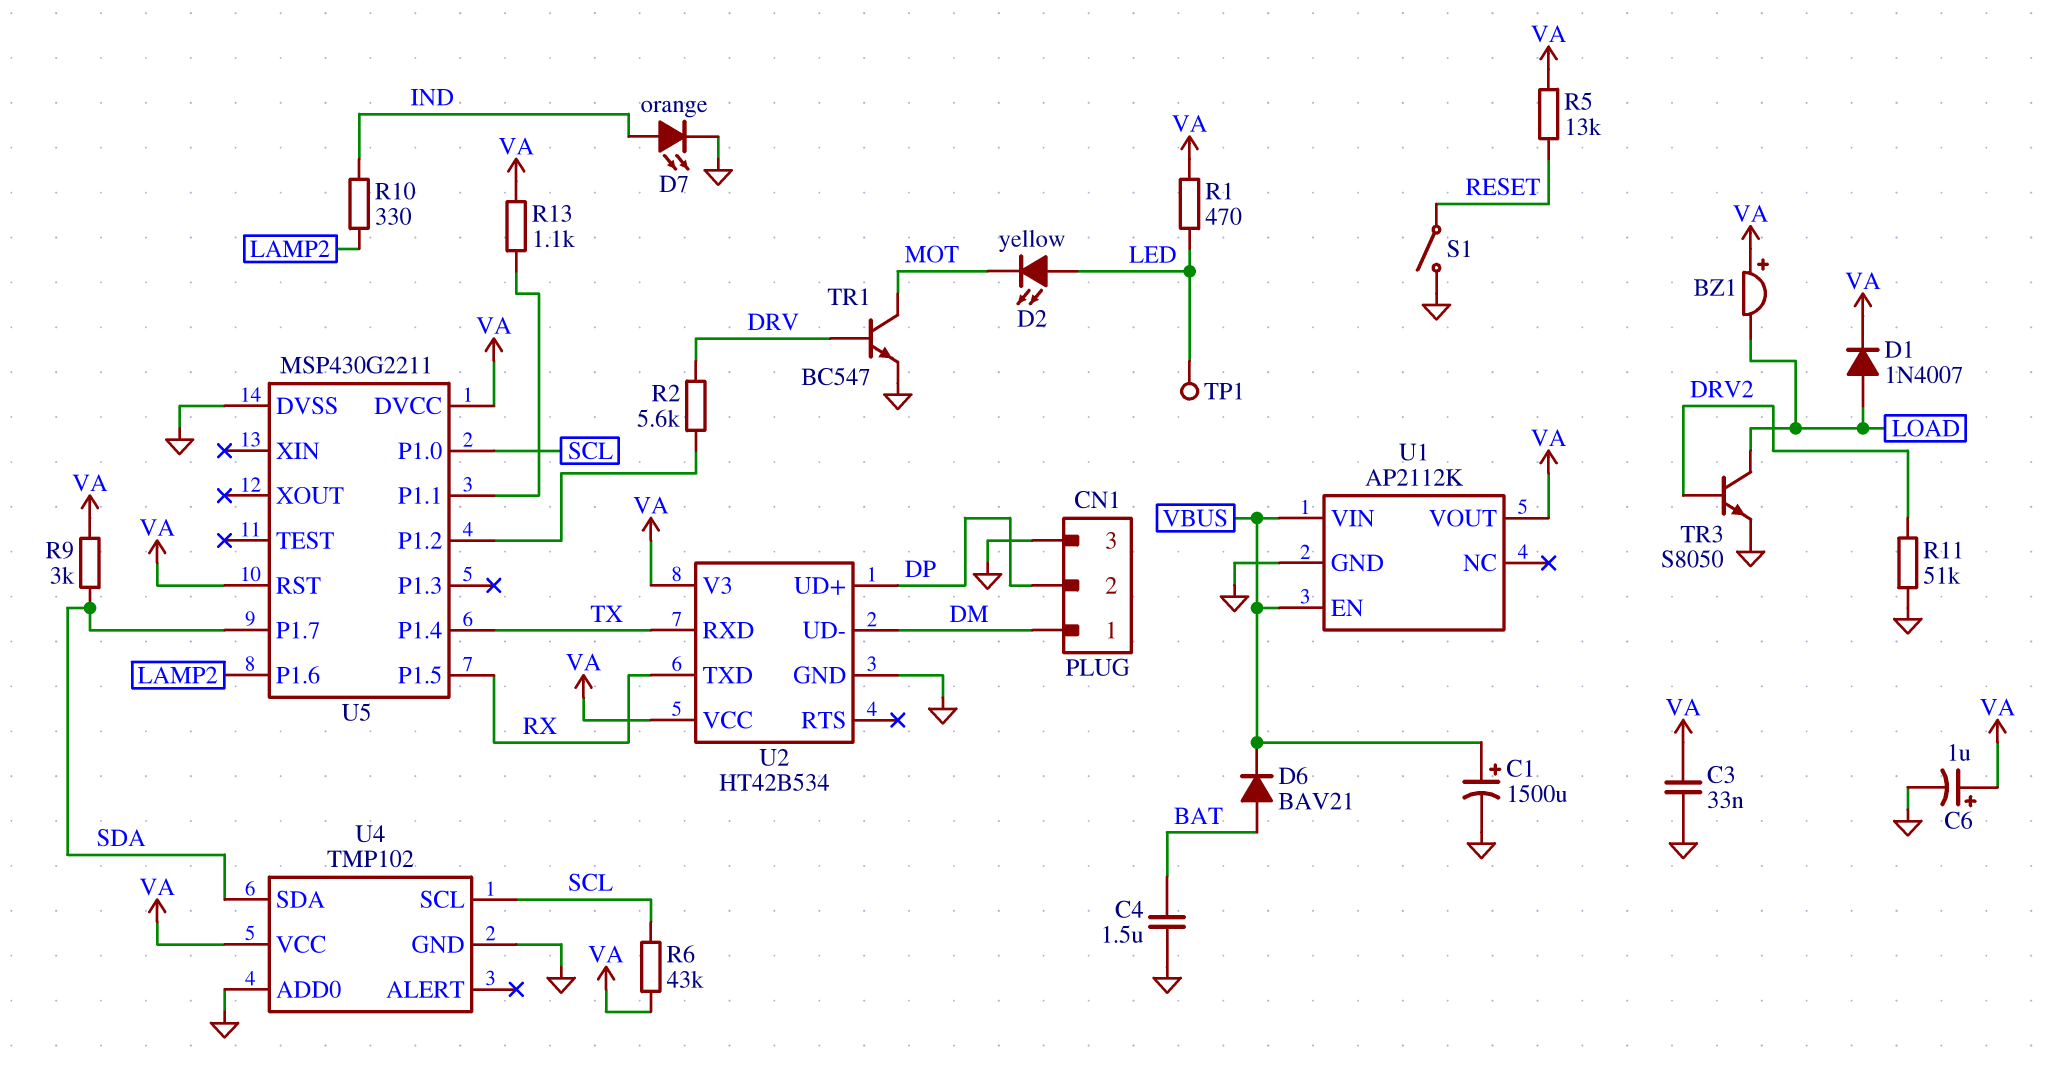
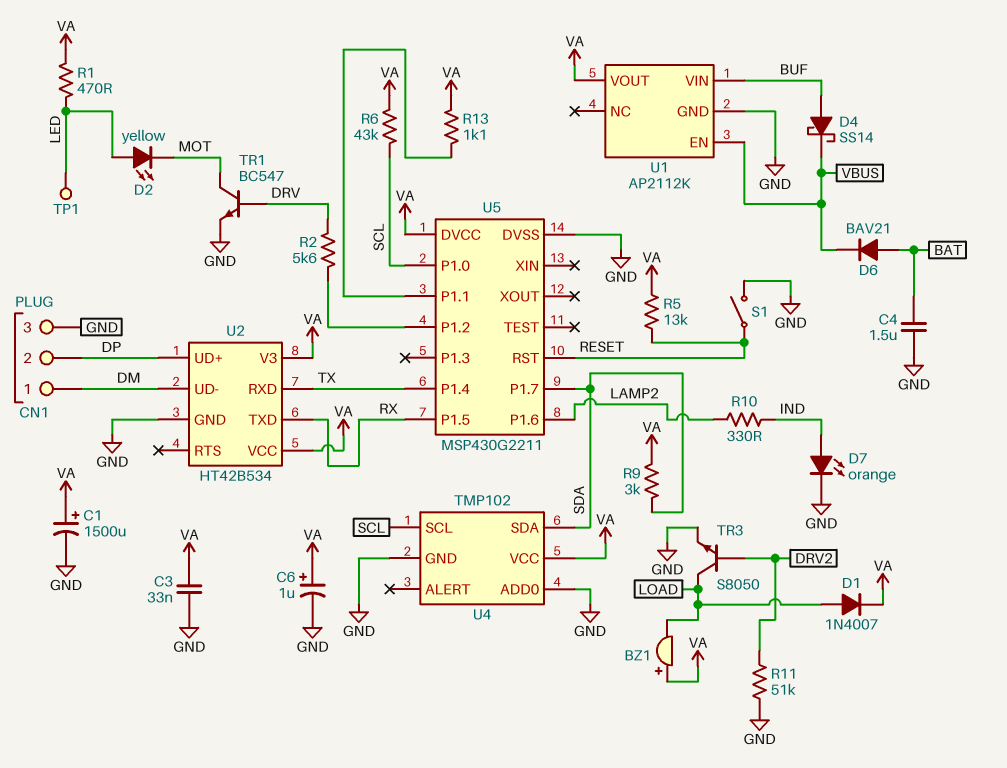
C1: 1500uF (plus VBUS, minus GND) -> 1500uF (plus VA, minus GND)
D4: none -> schottky SS14 (A BUF, K VBUS)
U1 pin VIN: VBUS -> BUF
U5 pin RST: VA -> RESET

